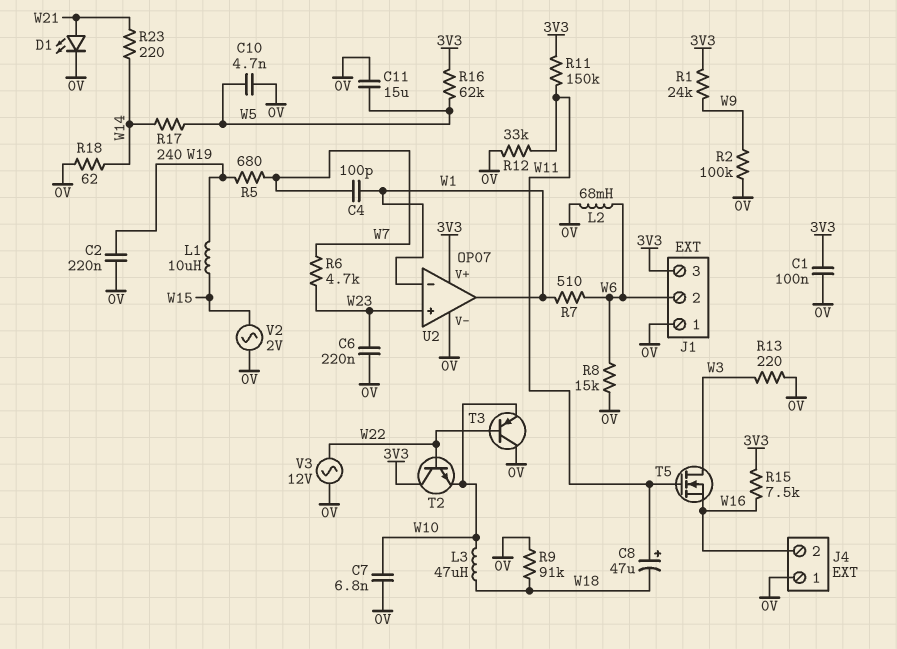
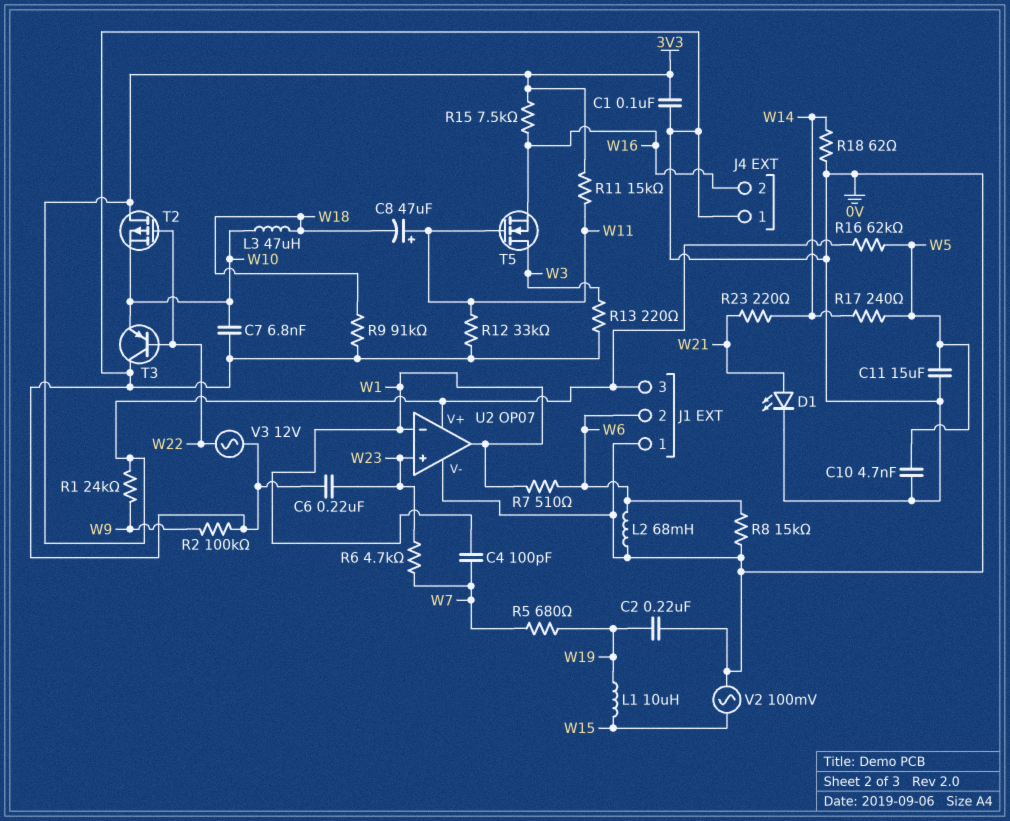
R11: 150k (3V3, W11) -> 15k (3V3, W11)
T2: NPN (B W22, C 3V3, E W10) -> PMOS (G W22, D 3V3, S W10)
V2: AC 2V (0V, W15) -> AC 100mV (0V, W15)

